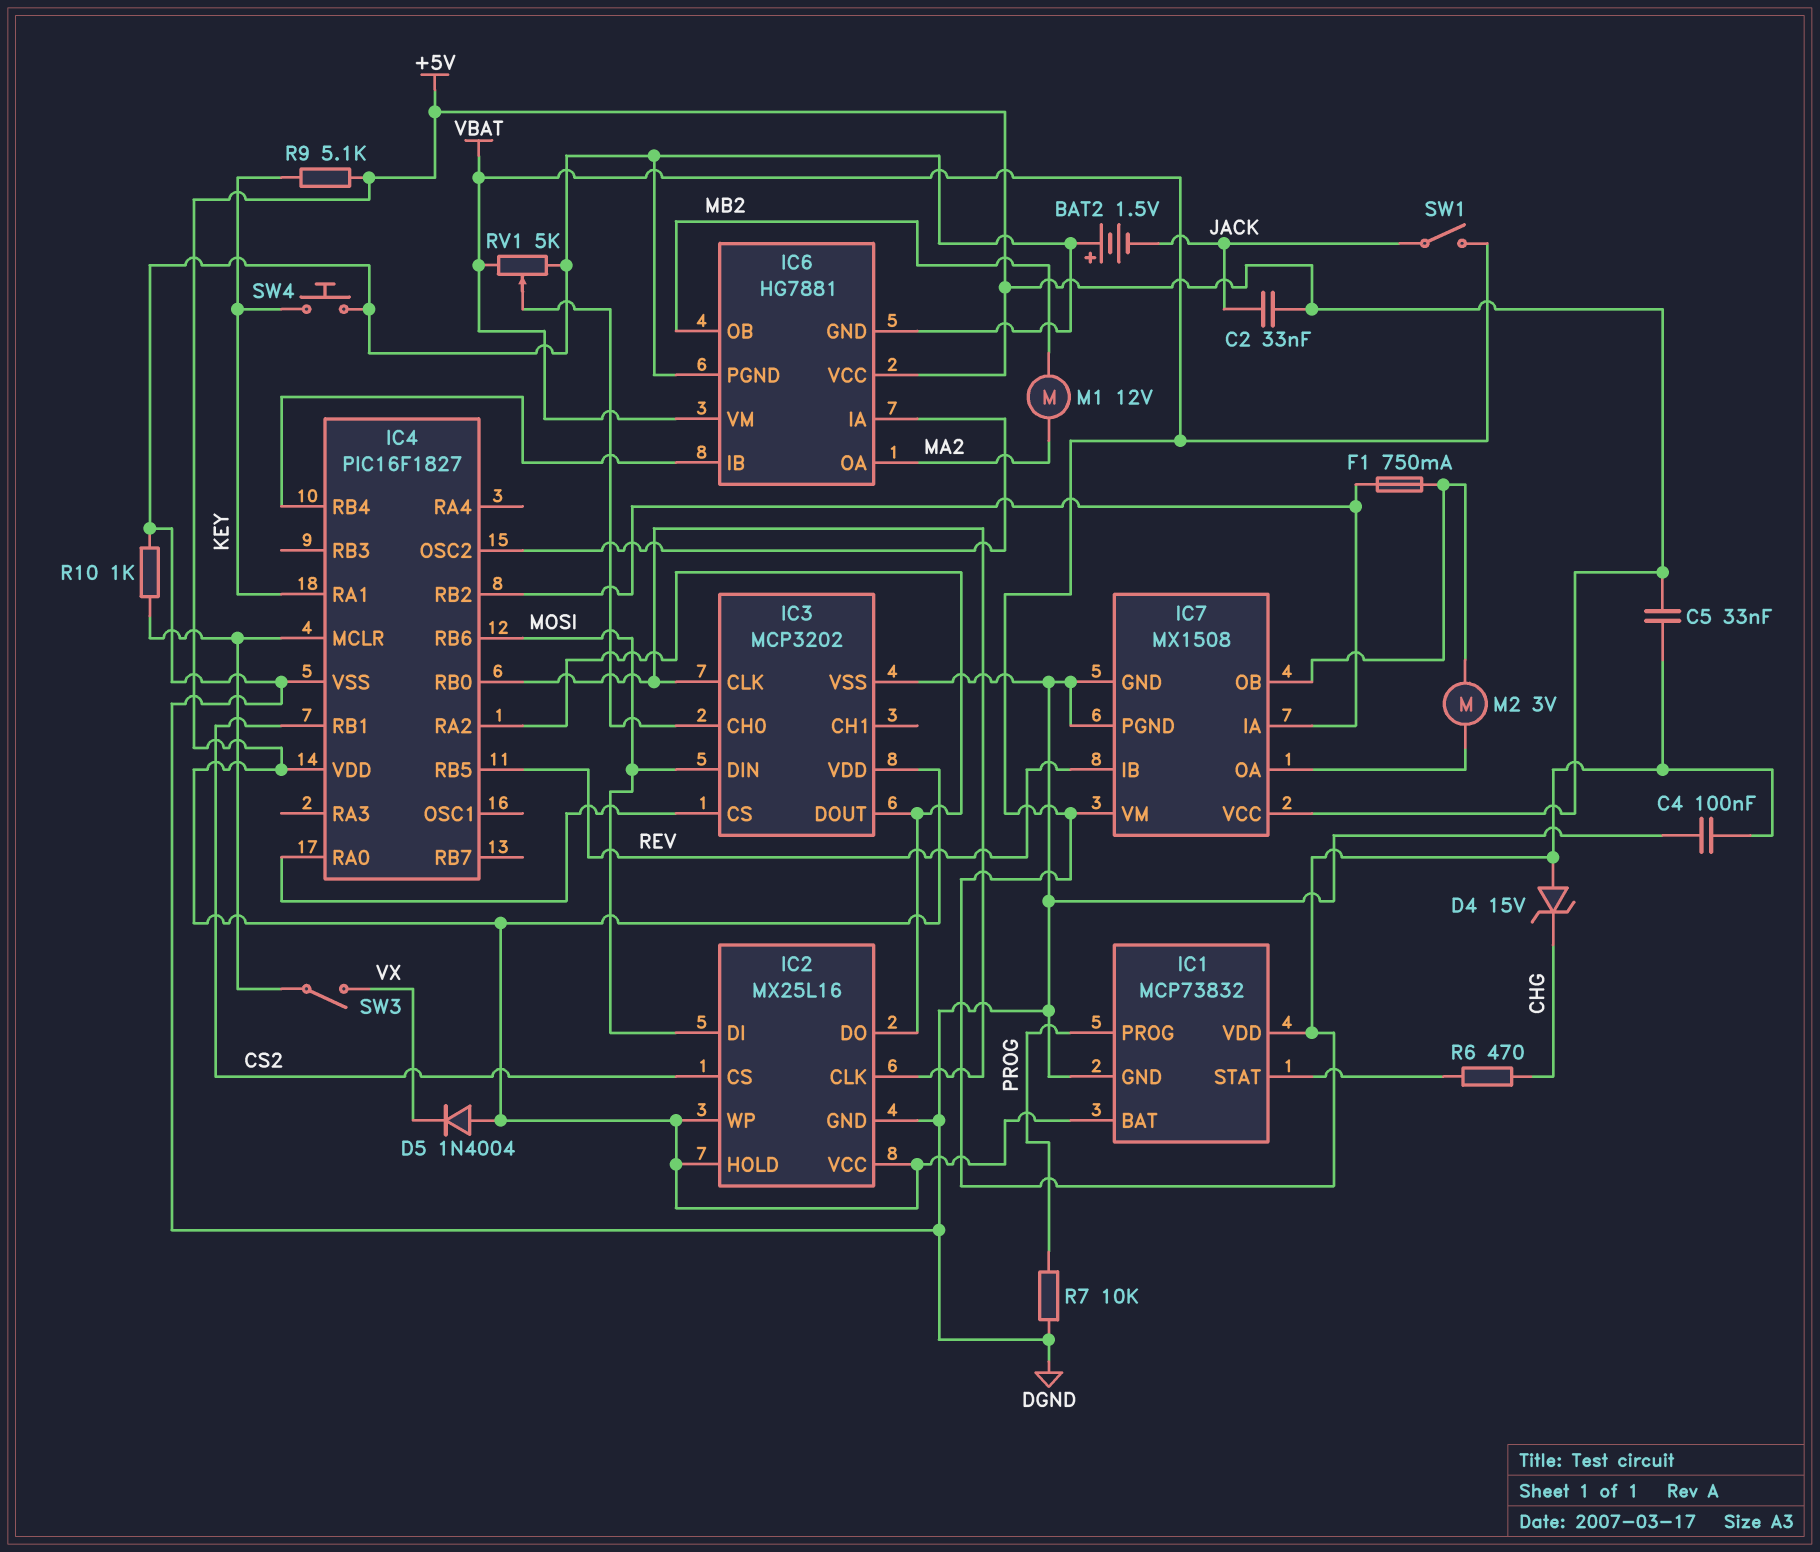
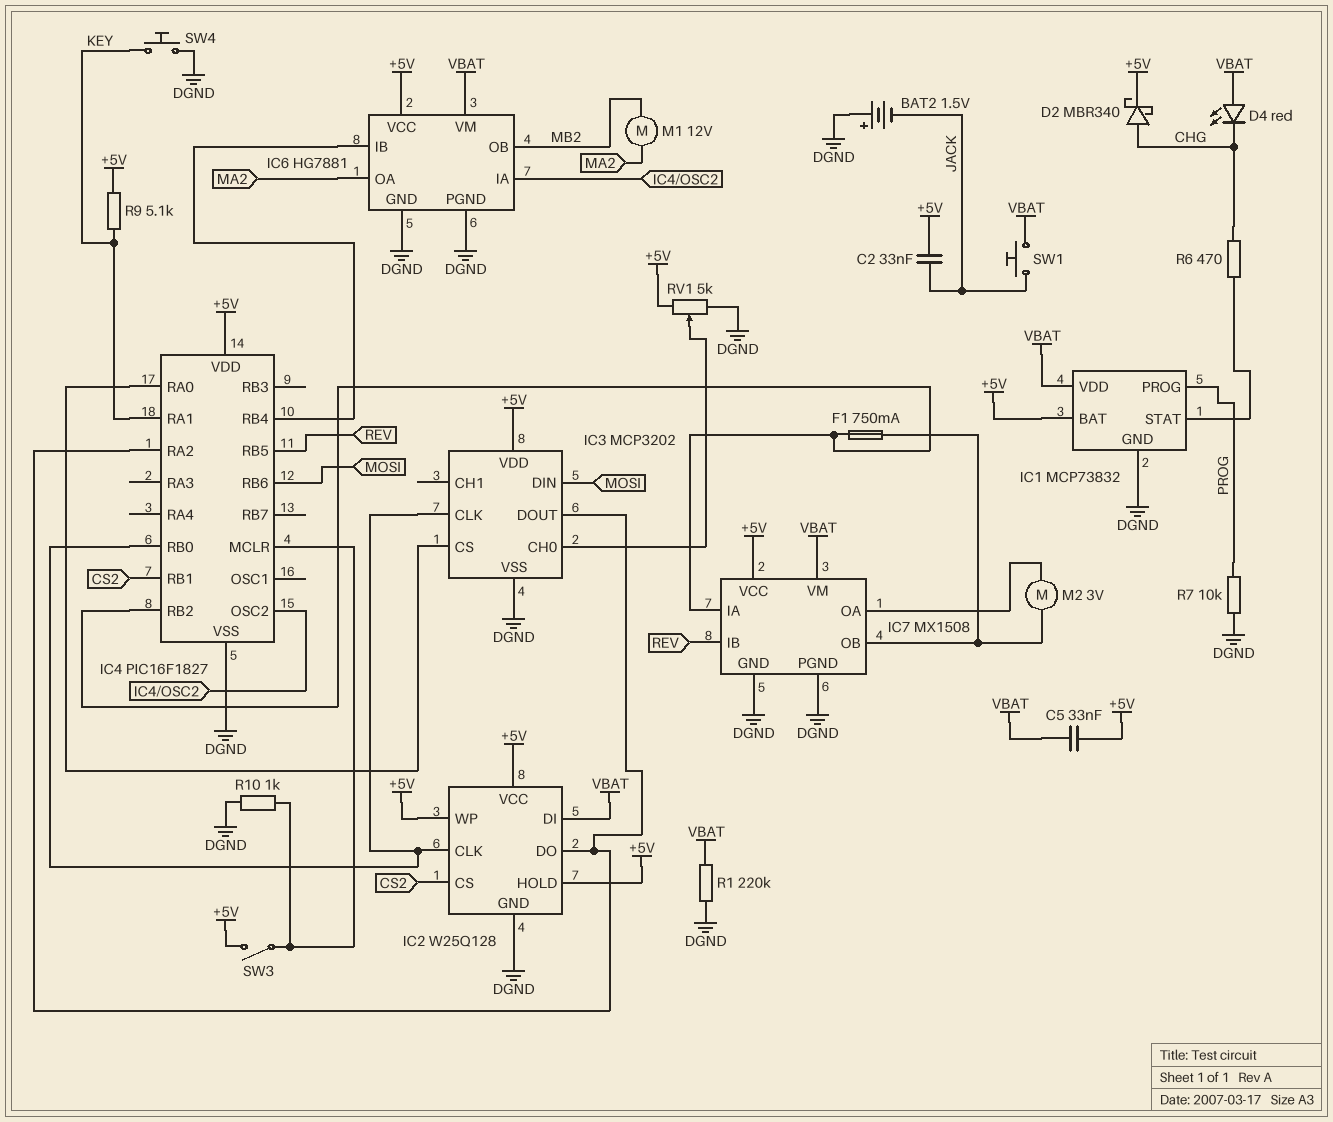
C4: 100nF (DGND, VBAT) -> none
D2: none -> schottky MBR340 (A CHG, K +5V)
D4: zener 15V (A VBAT, K CHG) -> LED red (A VBAT, K CHG)
D5: diode 1N4004 (A +5V, K VX) -> none
IC2: MX25L16 -> W25Q128
IC2 pin DI: MOSI -> VBAT
R1: none -> 220k (DGND, VBAT)
RV1: 5k (DGND, VBAT, wiper IC3/CH0) -> 5k (+5V, DGND, wiper IC3/CH0)
SW1: switch (JACK, VBAT) -> button (JACK, VBAT)
SW3: switch (IC4/MCLR, VX) -> switch (+5V, IC4/MCLR)

